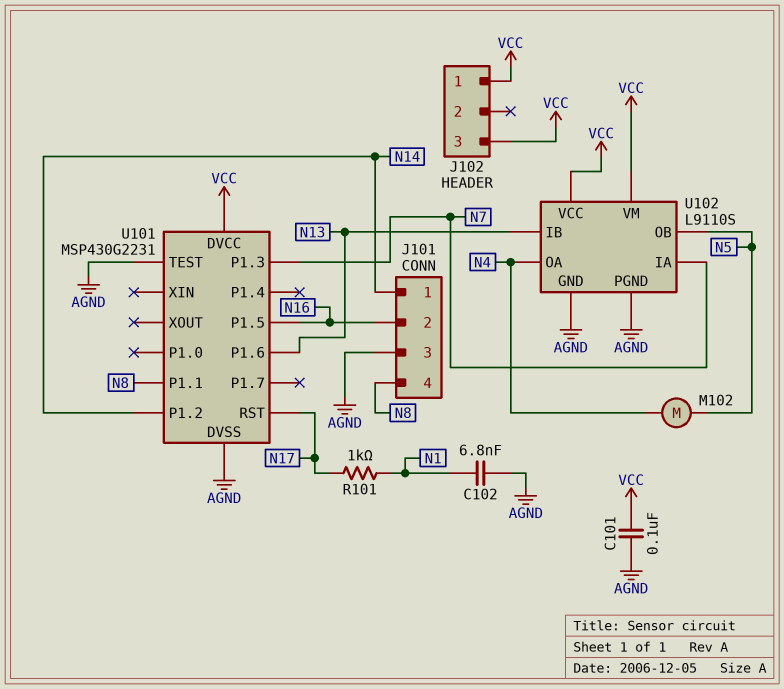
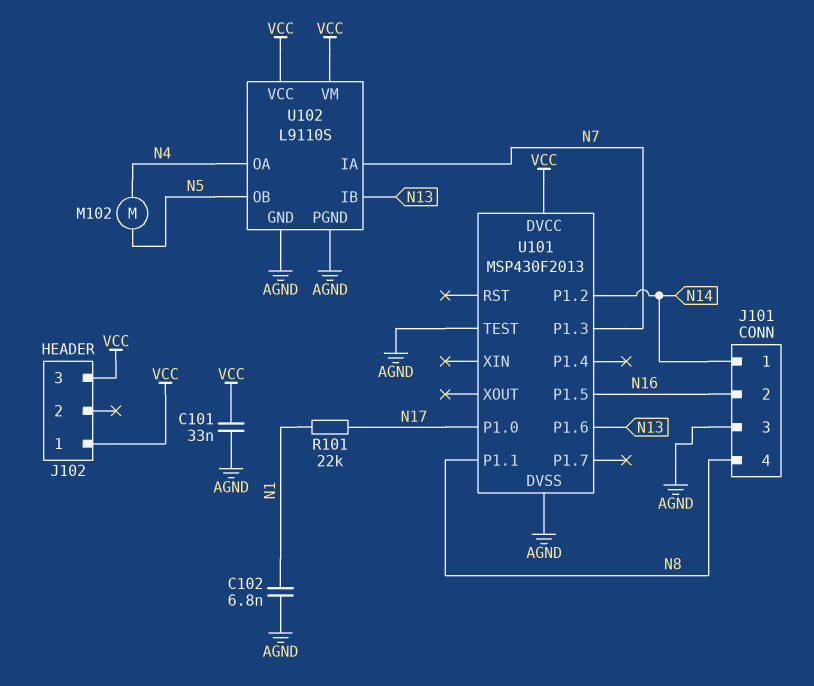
C101: 100nF (AGND, VCC) -> 33nF (AGND, VCC)
R101: 1k (N1, N17) -> 22k (N1, N17)
U101: MSP430G2231 -> MSP430F2013
U101 pin P1.0: none -> N17
U101 pin RST: N17 -> none

